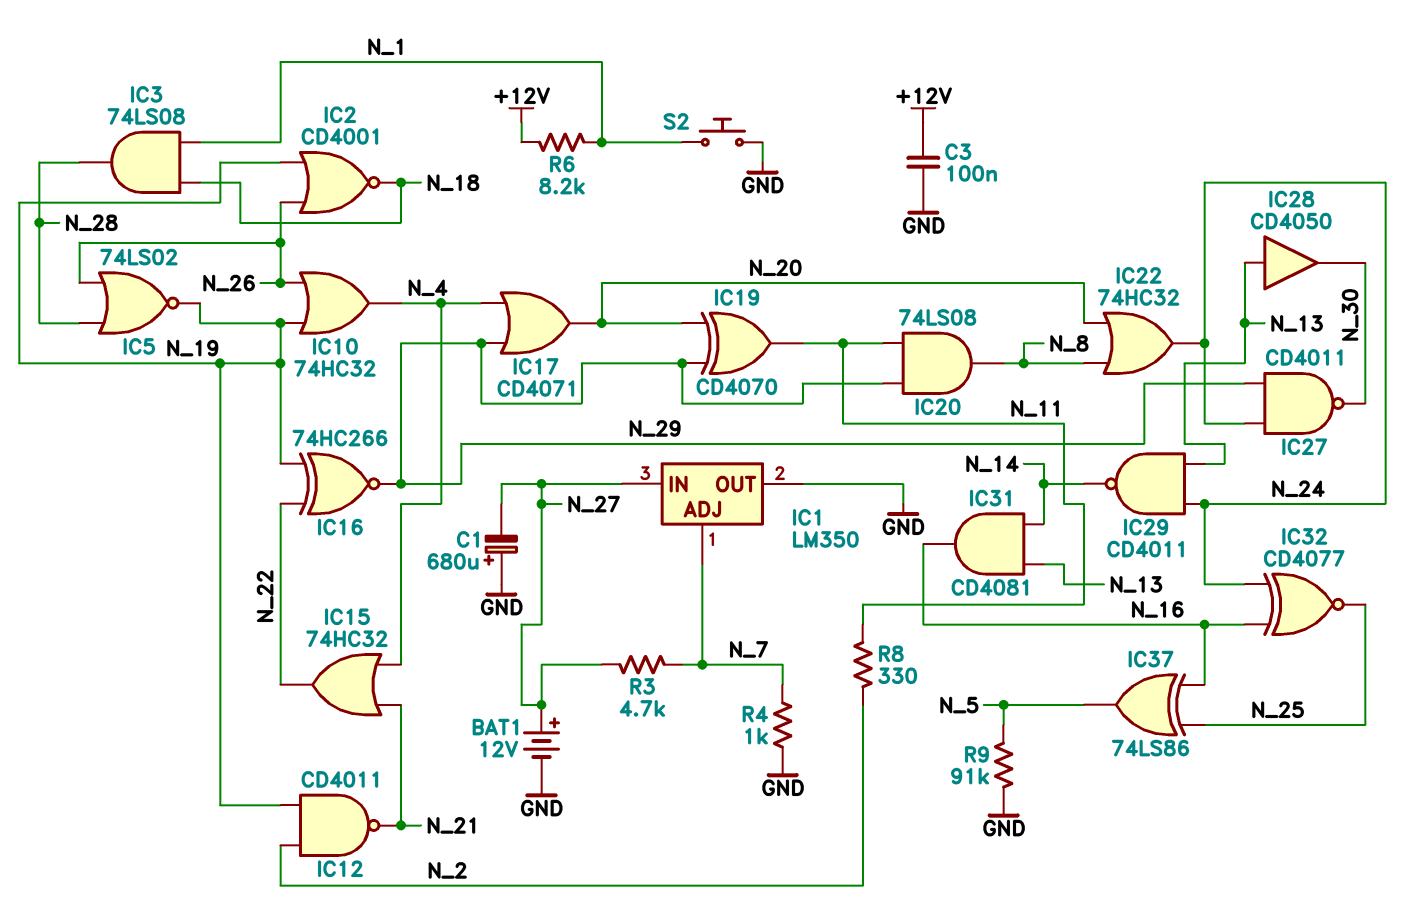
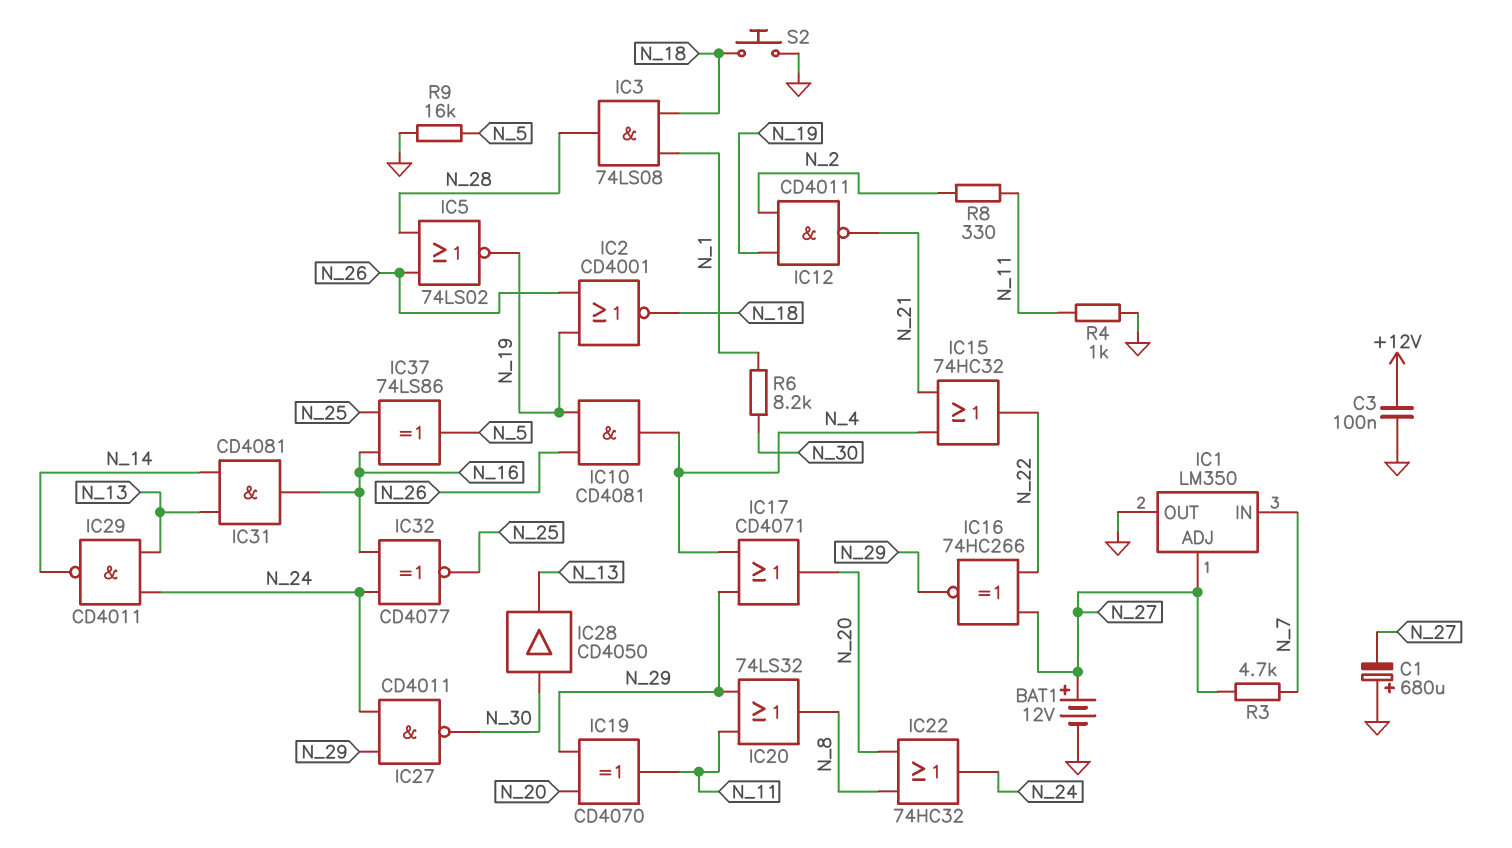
IC1 pin ADJ: N_7 -> N_27
IC1 pin IN: N_27 -> N_7
IC10: OR 74HC32 (in N_19, in N_26, out N_4) -> AND CD4081 (in N_19, in N_26, out N_4)
IC16: XNOR 74HC266 (in N_19, in N_22, out N_29) -> XNOR 74HC266 (in N_22, in N_27, out N_29)
IC20: AND 74LS08 (in N_11, in N_29, out N_8) -> OR 74LS32 (in N_11, in N_29, out N_8)
IC28: buffer CD4050 (in N_13, out N_30) -> buffer CD4050 (in N_30, out N_13)
R4: 1k (GND, N_7) -> 1k (GND, N_11)
R6: 8.2k (+12V, N_1) -> 8.2k (N_1, N_30)
R9: 91k (GND, N_5) -> 16k (GND, N_5)
S2: button (GND, N_1) -> button (GND, N_18)

